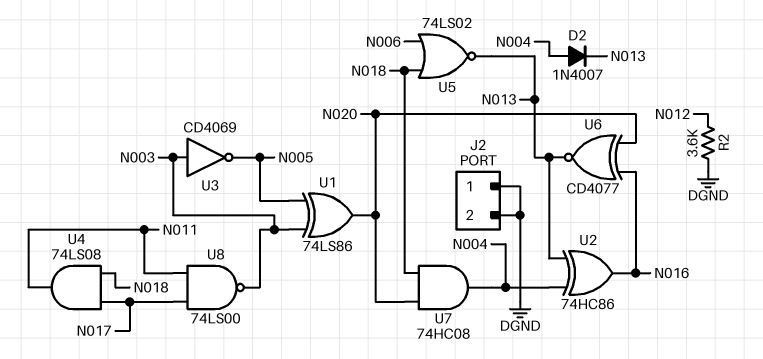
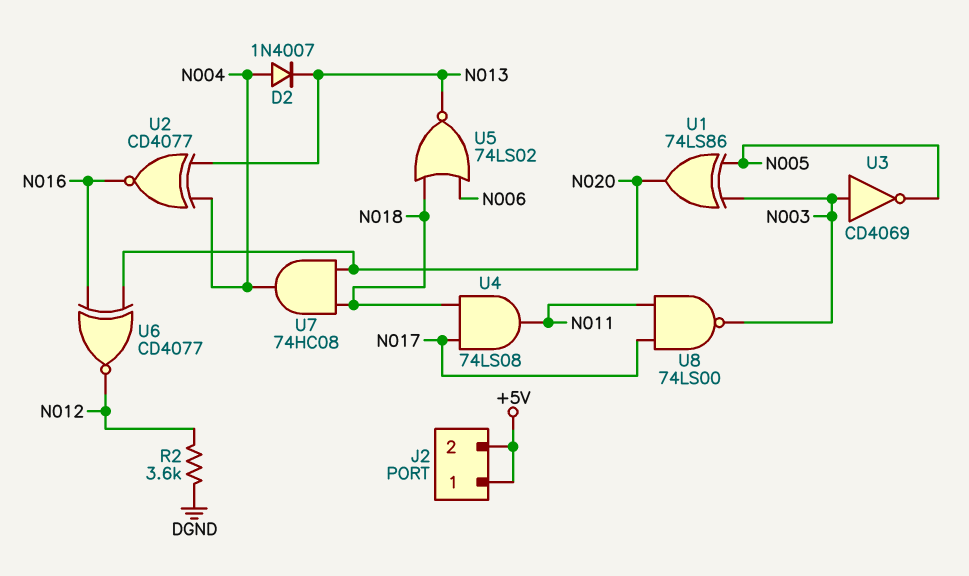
J2 pin 1: DGND -> +5V
J2 pin 2: DGND -> +5V
U2: XOR 74HC86 (in N004, in N013, out N016) -> XNOR CD4077 (in N004, in N013, out N016)
U6: XNOR CD4077 (in N016, in N020, out N013) -> XNOR CD4077 (in N016, in N020, out N012)

